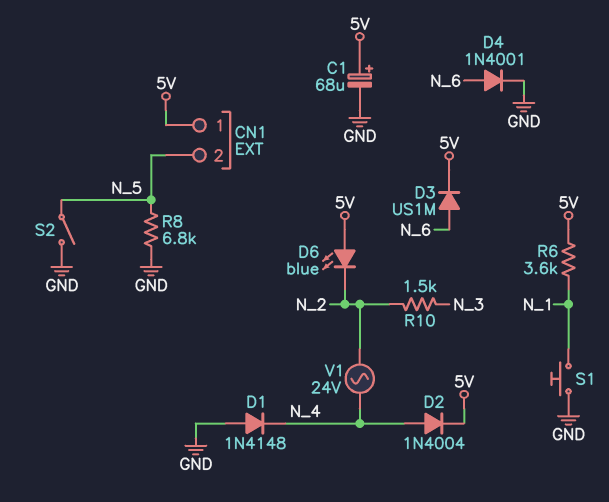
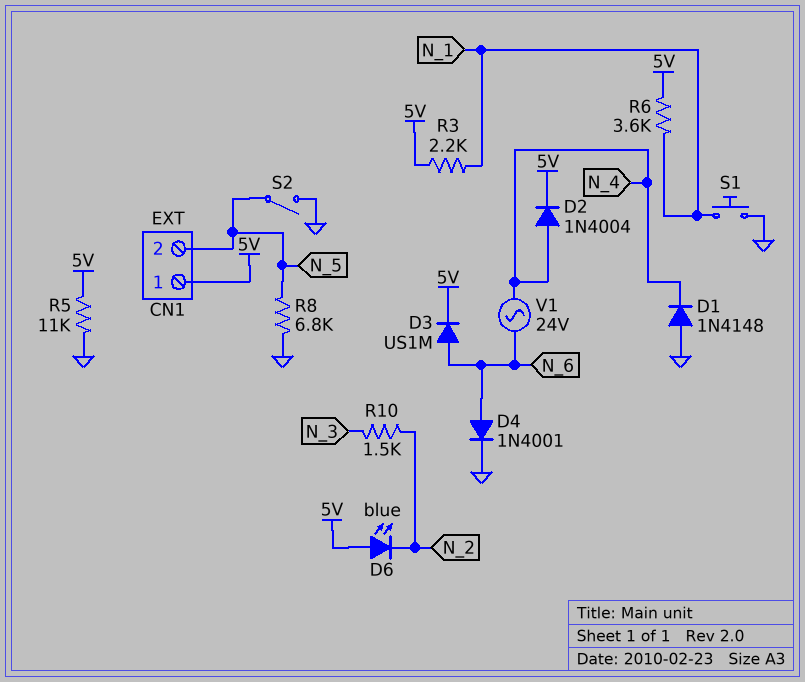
C1: 68uF (plus 5V, minus GND) -> none
R3: none -> 2.2k (5V, N_1)
R5: none -> 11k (5V, GND)
V1: AC 24V (N_2, N_4) -> AC 24V (N_4, N_6)

